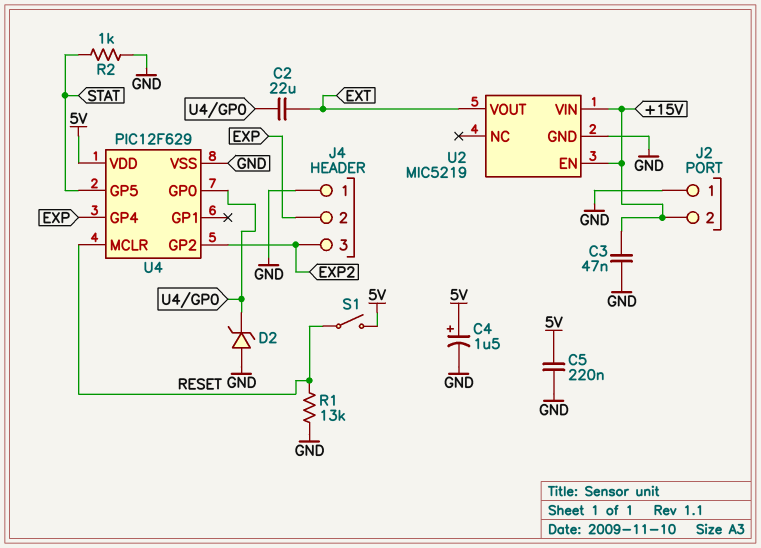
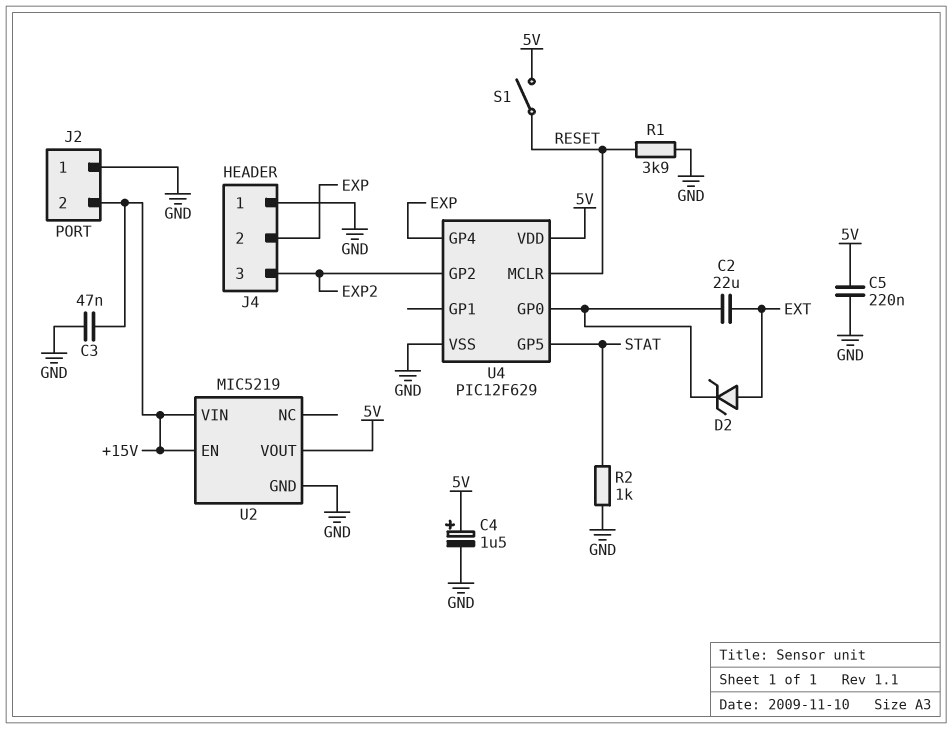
D2: zener (A GND, K U4/GP0) -> zener (A EXT, K U4/GP0)
R1: 13k (GND, RESET) -> 3.9k (GND, RESET)
U2 pin VOUT: EXT -> 5V

